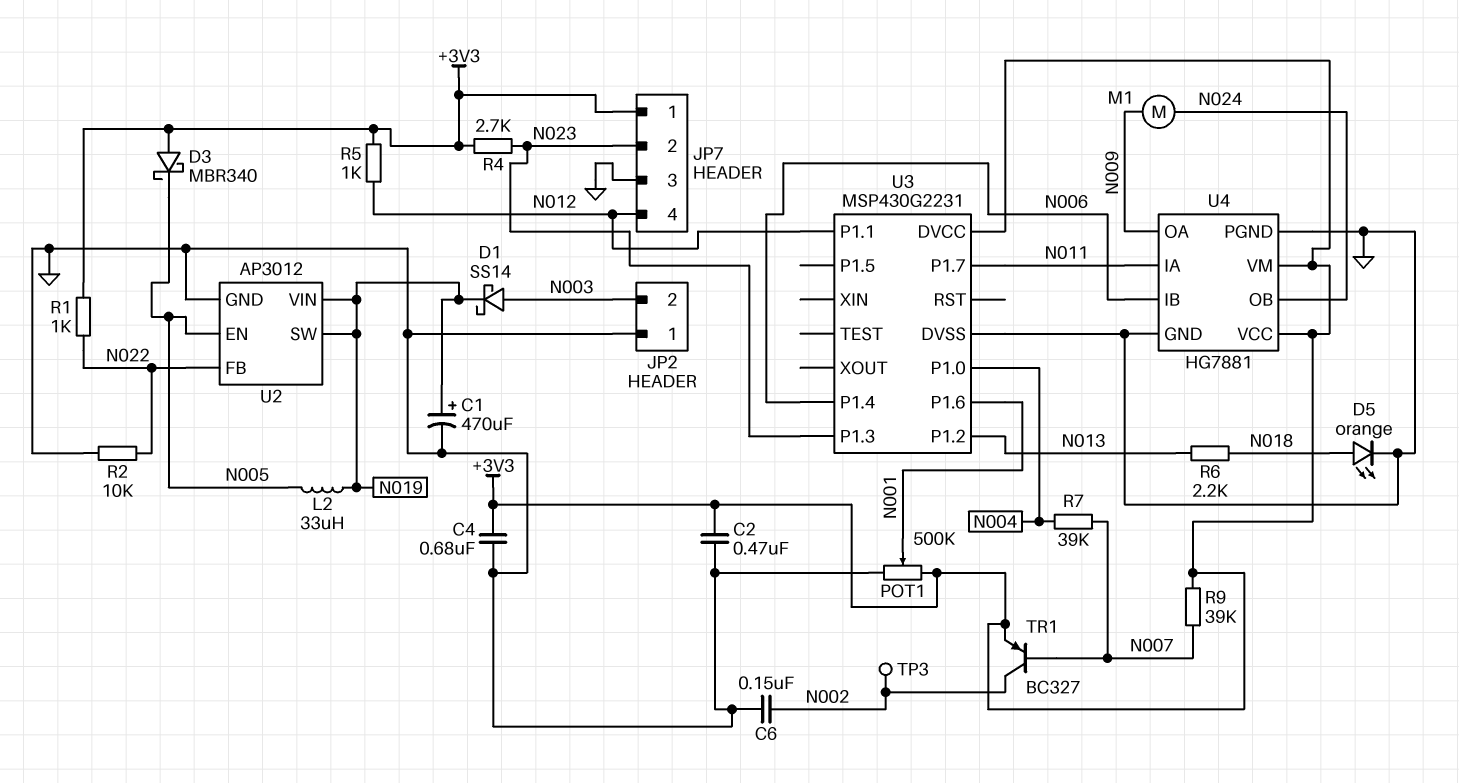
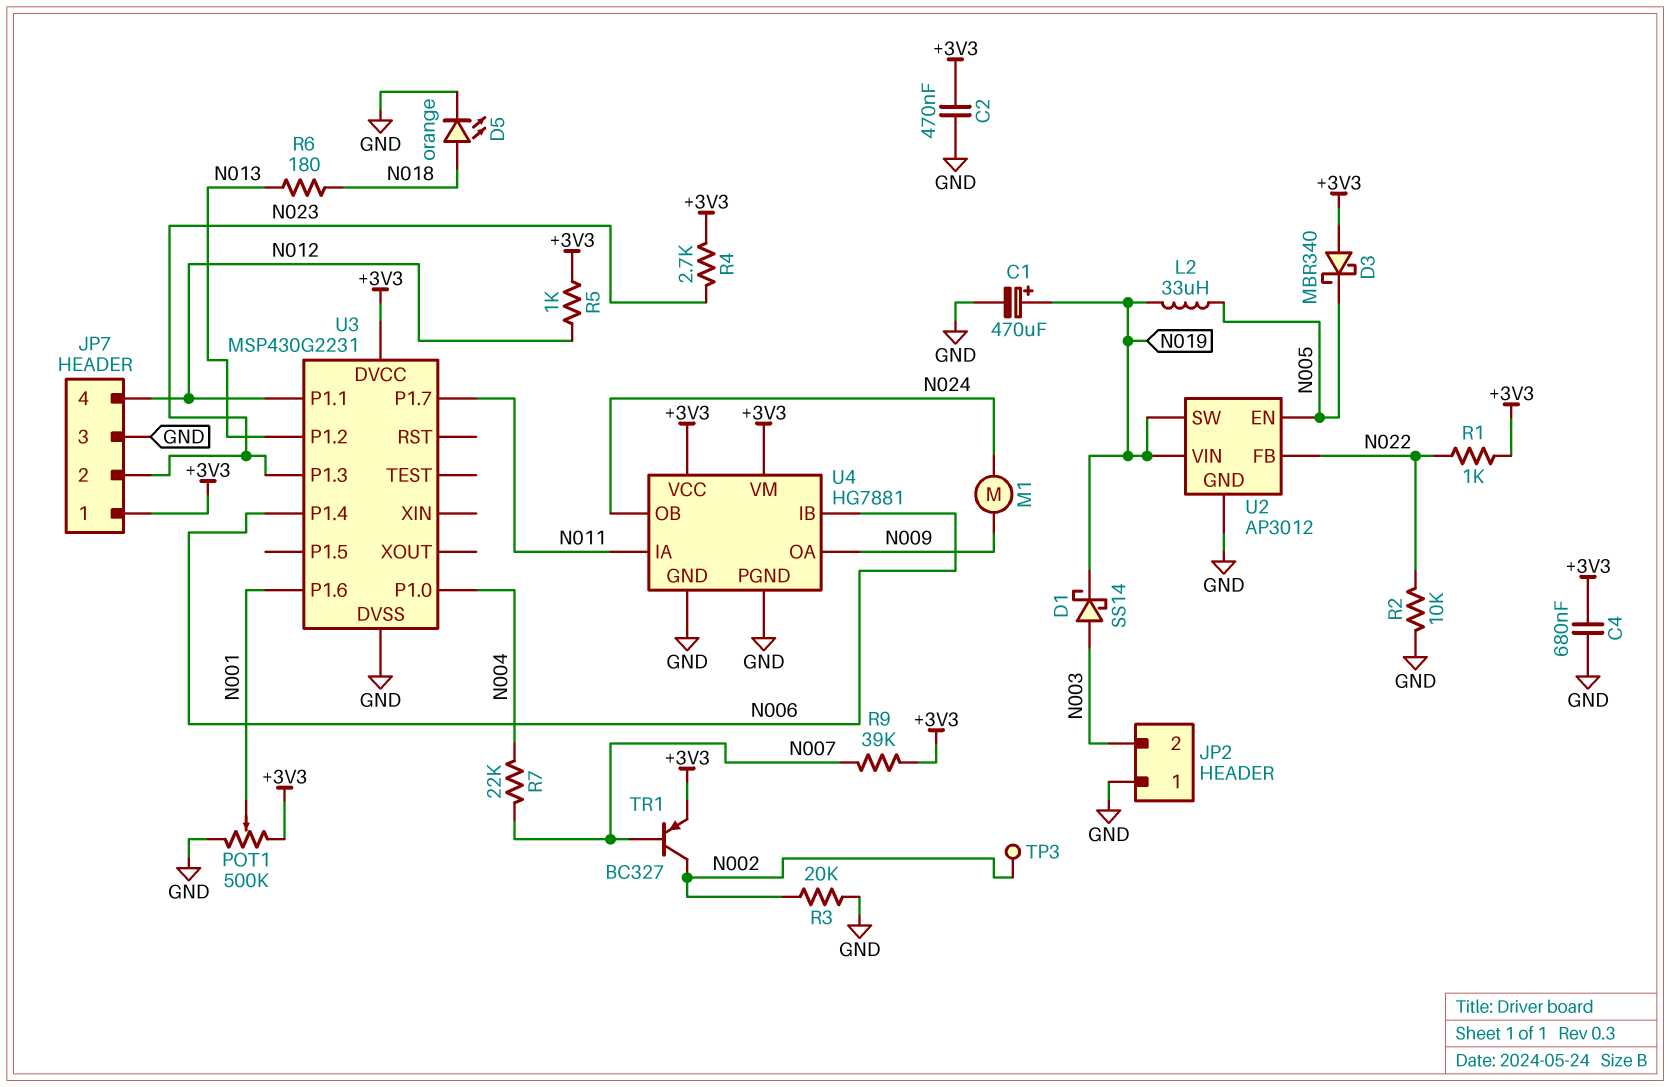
C6: 150nF (GND, N002) -> none
R3: none -> 20k (GND, N002)
R6: 2.2k (N013, N018) -> 180 (N013, N018)
R7: 39k (N004, N007) -> 22k (N004, N007)

